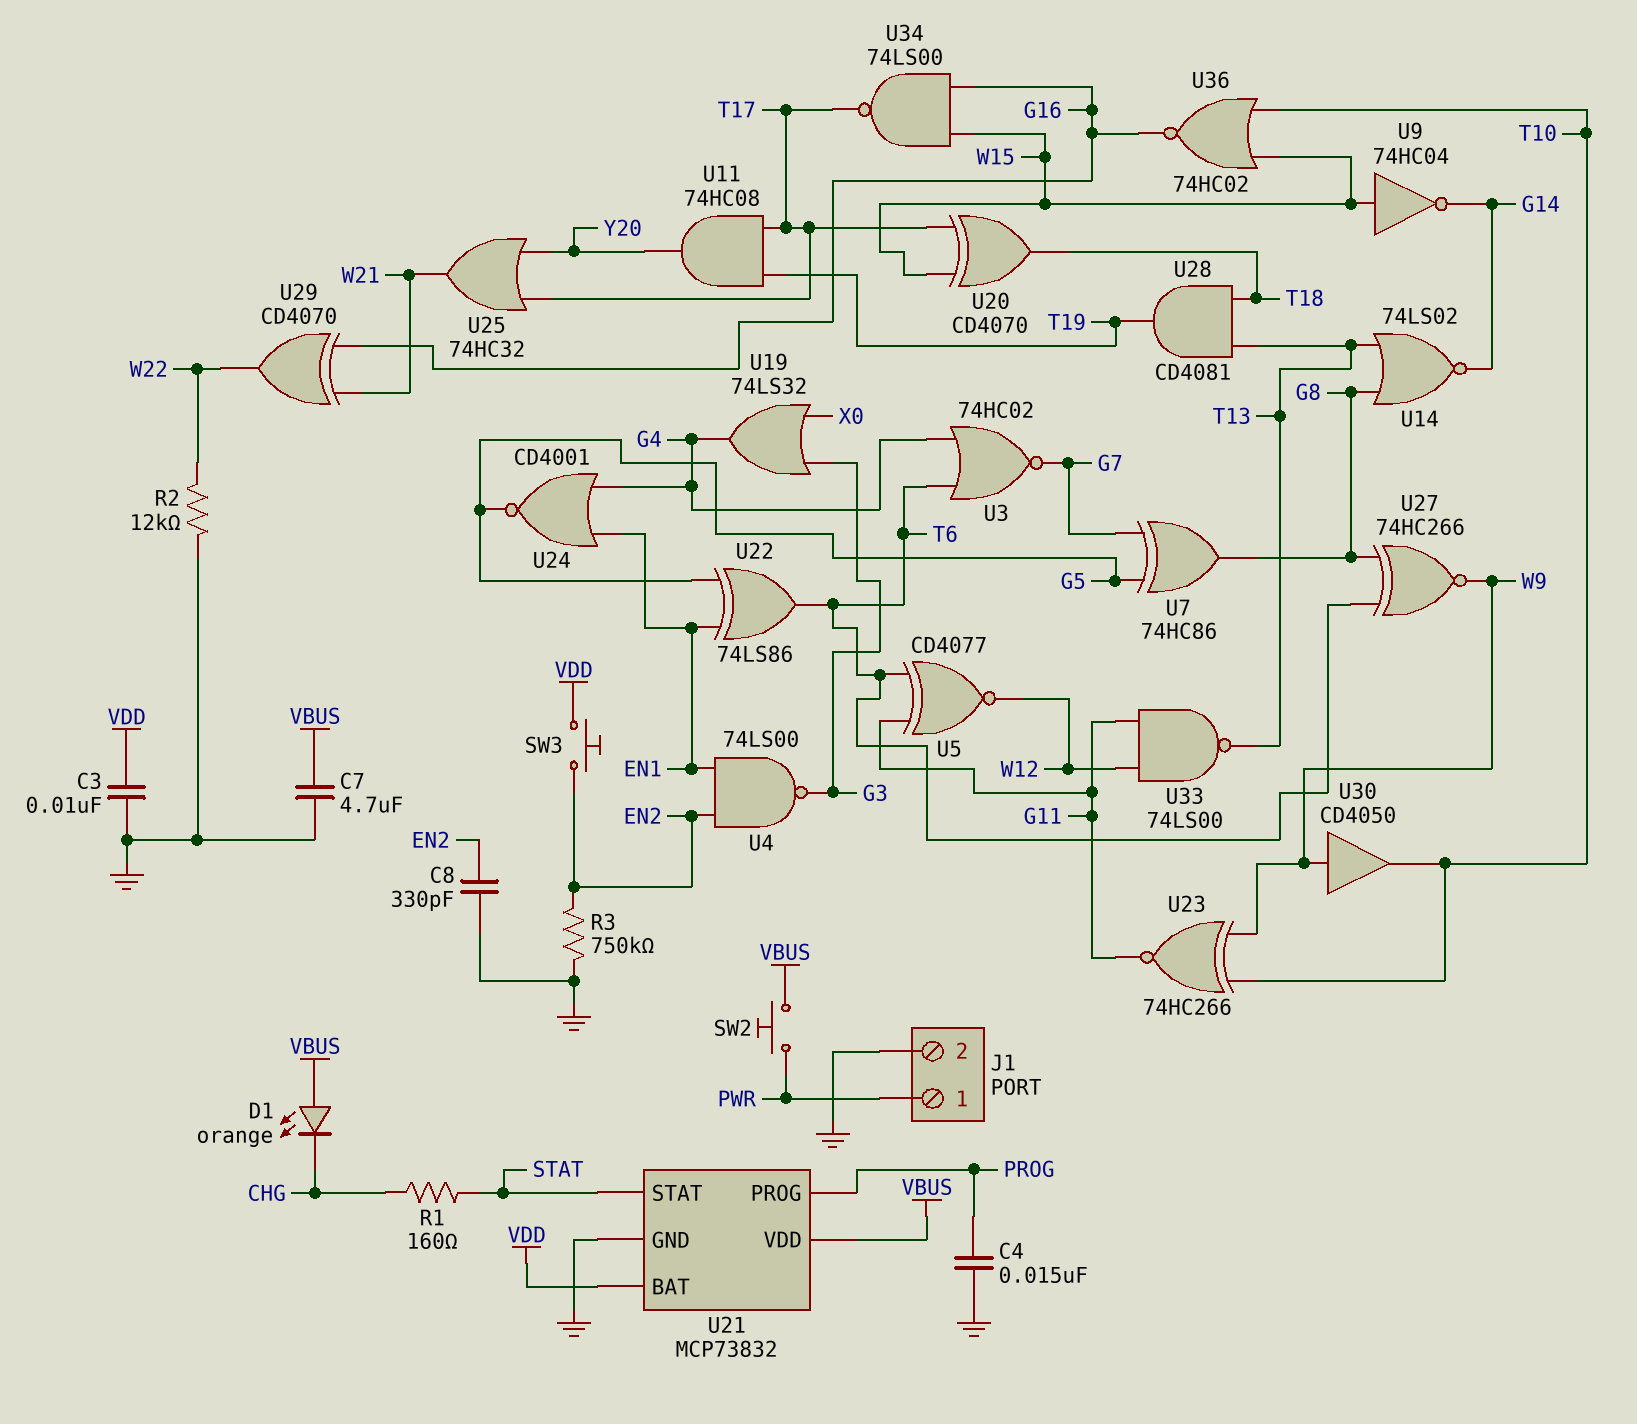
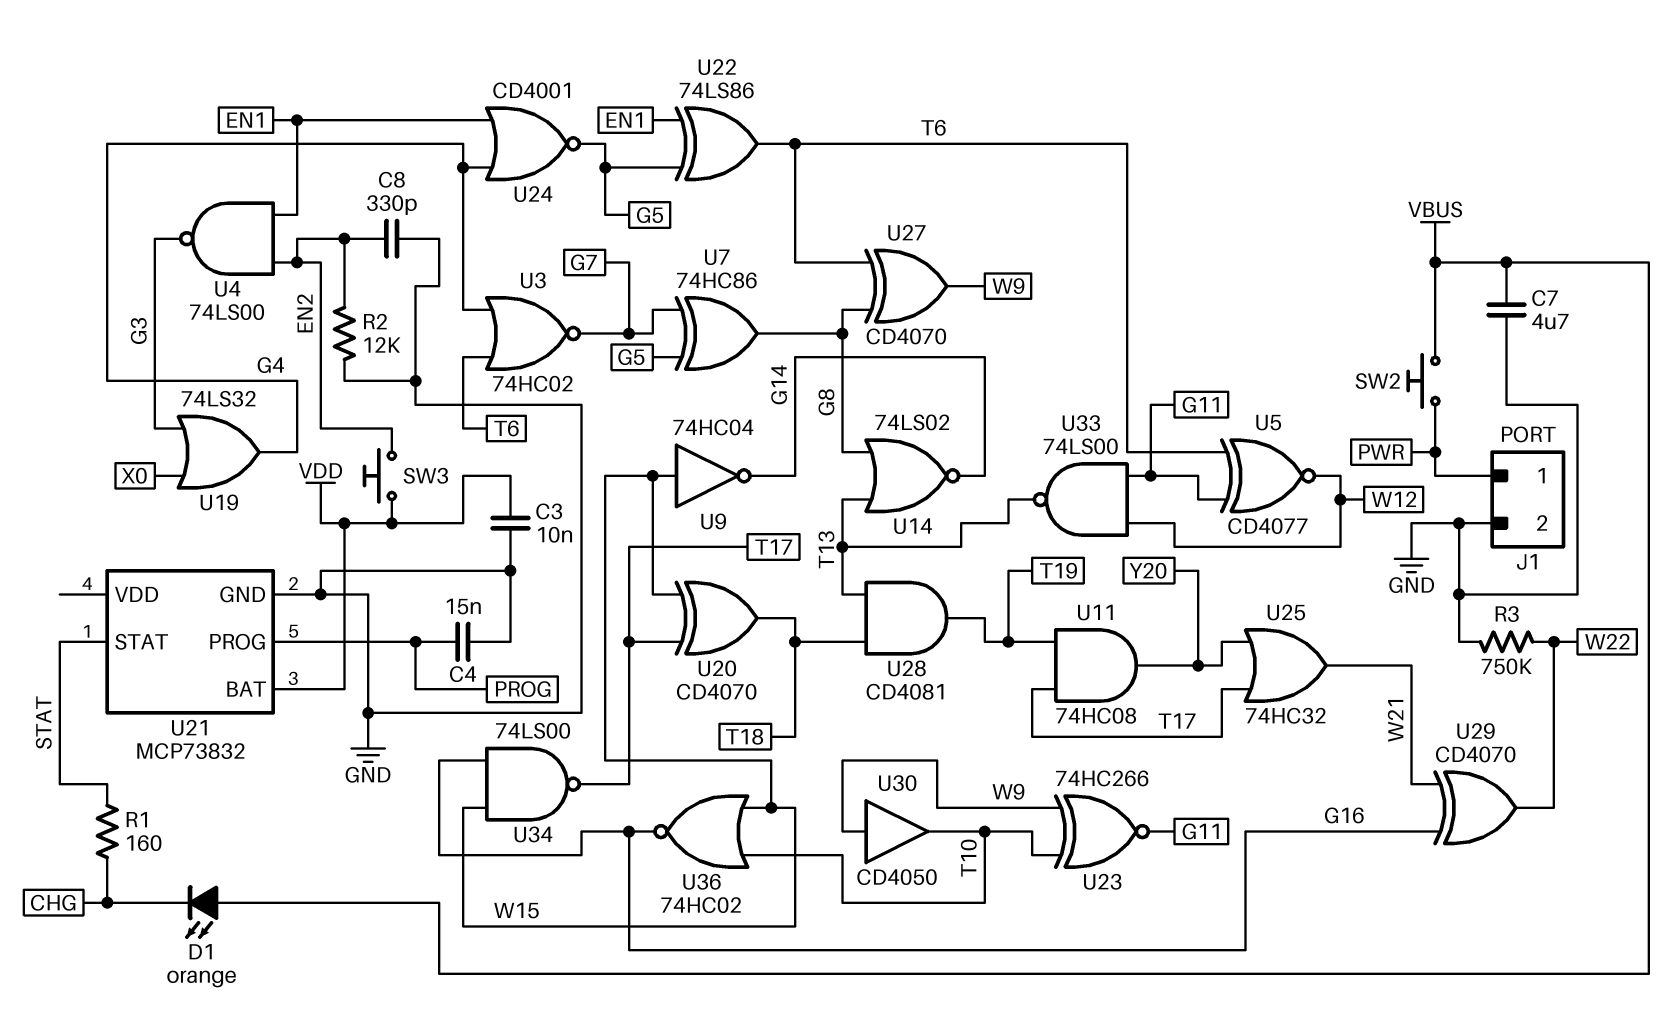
R2: 12k (GND, W22) -> 12k (EN2, GND)
R3: 750k (EN2, GND) -> 750k (GND, W22)
U21 pin VDD: VBUS -> none
U27: XNOR 74HC266 (in G8, in T6, out W9) -> XOR CD4070 (in G8, in T6, out W9)

